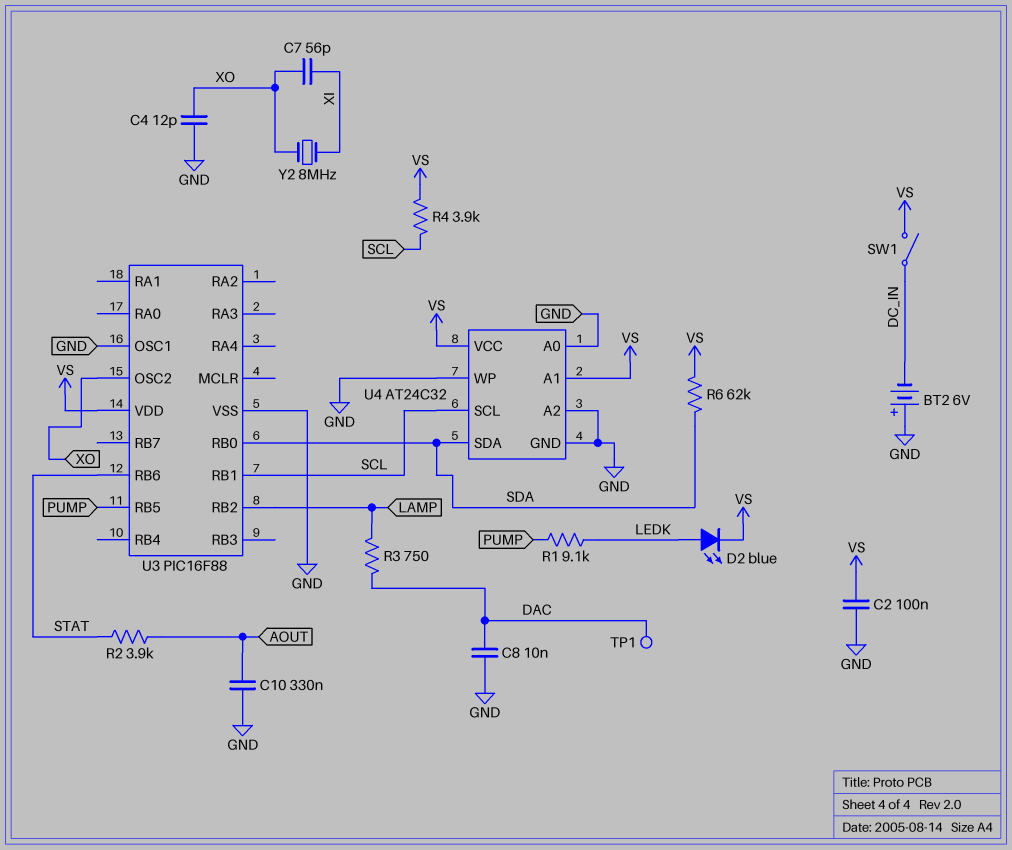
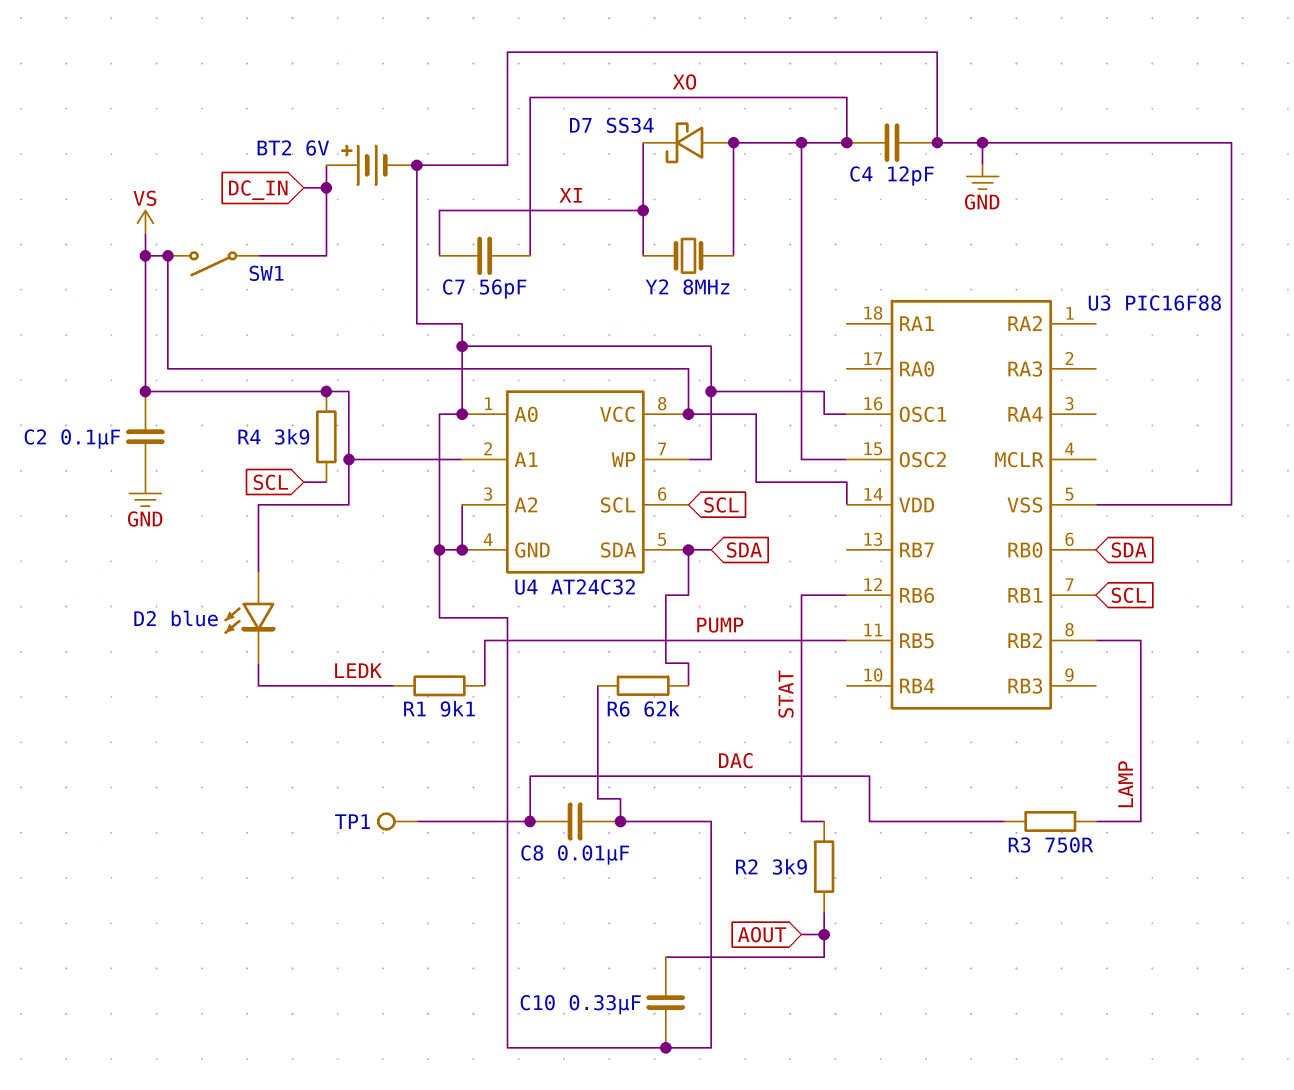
BT2: 6V (plus GND, minus DC_IN) -> 6V (plus DC_IN, minus GND)
D2: LED blue (A LEDK, K VS) -> LED blue (A VS, K LEDK)
D7: none -> schottky SS34 (A XO, K XI)
R6: 62k (SDA, VS) -> 62k (GND, SDA)

